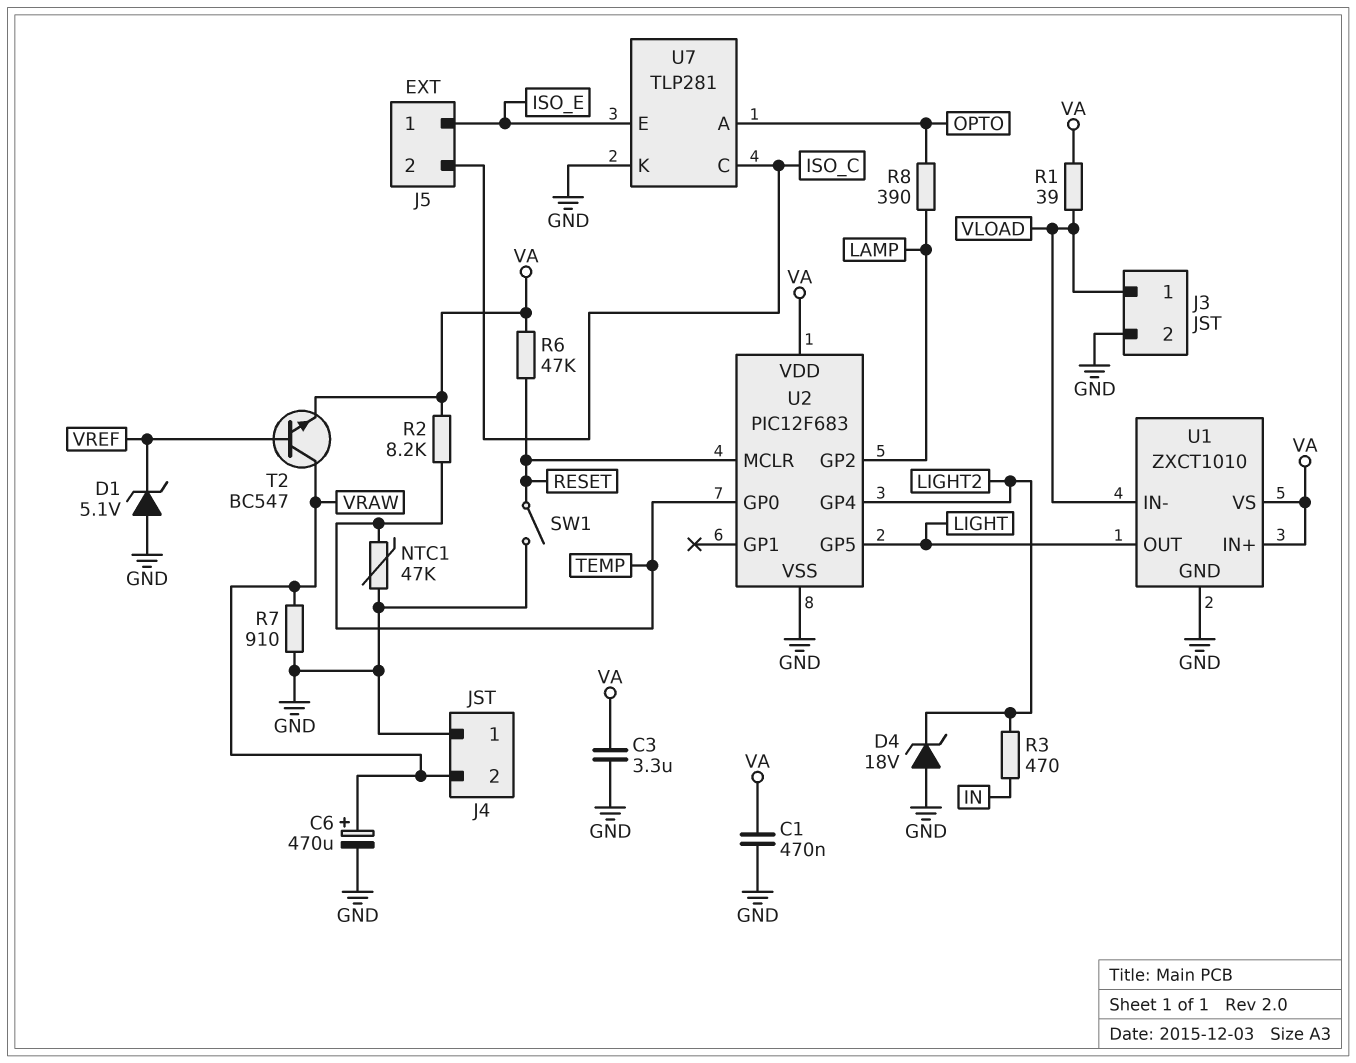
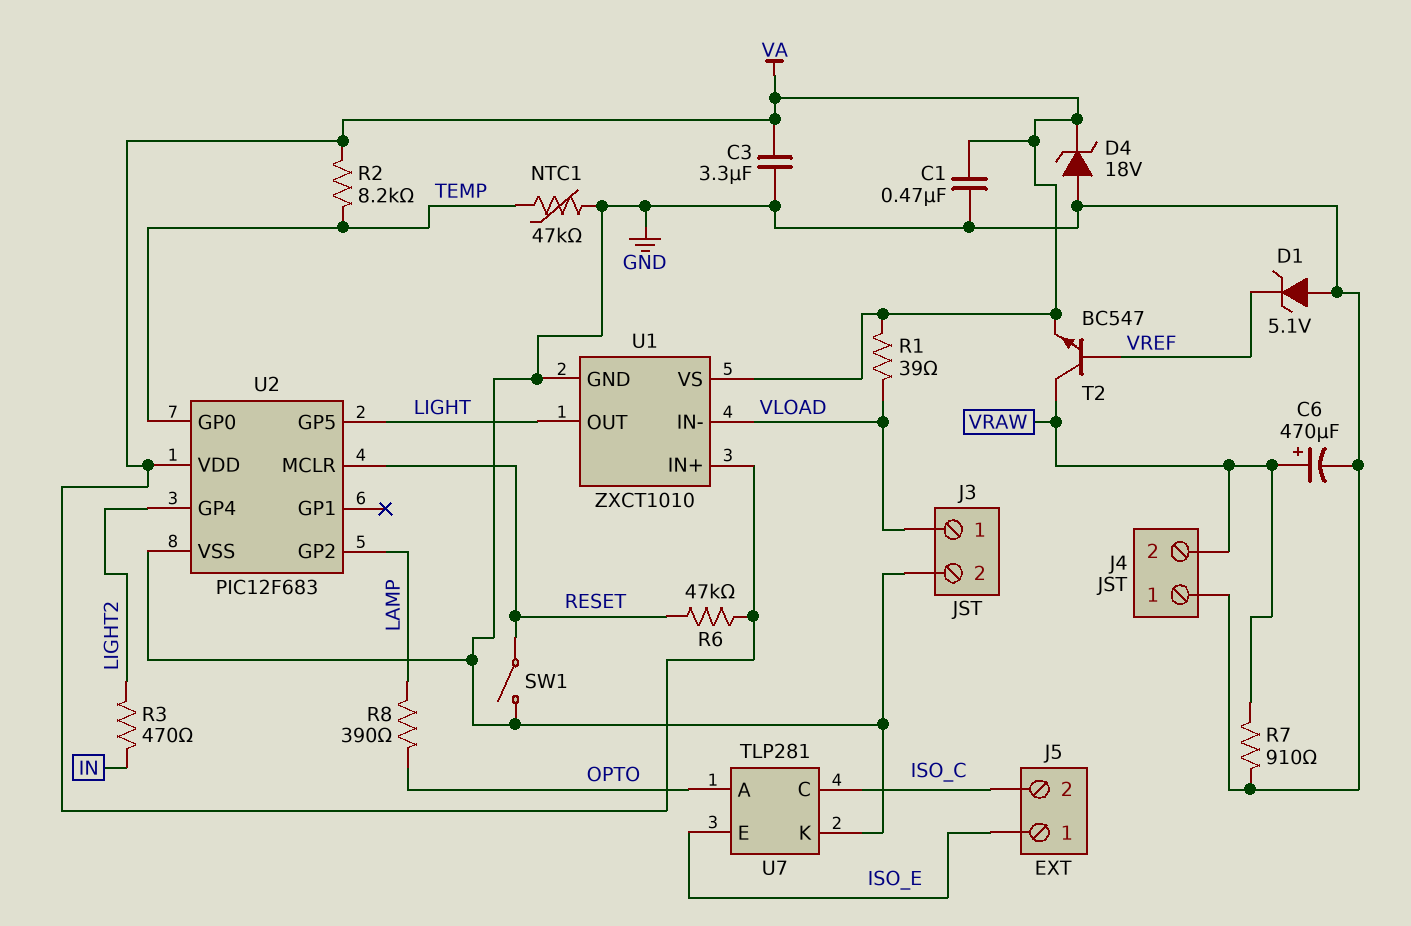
D4: zener 18V (A GND, K LIGHT2) -> zener 18V (A GND, K VA)

